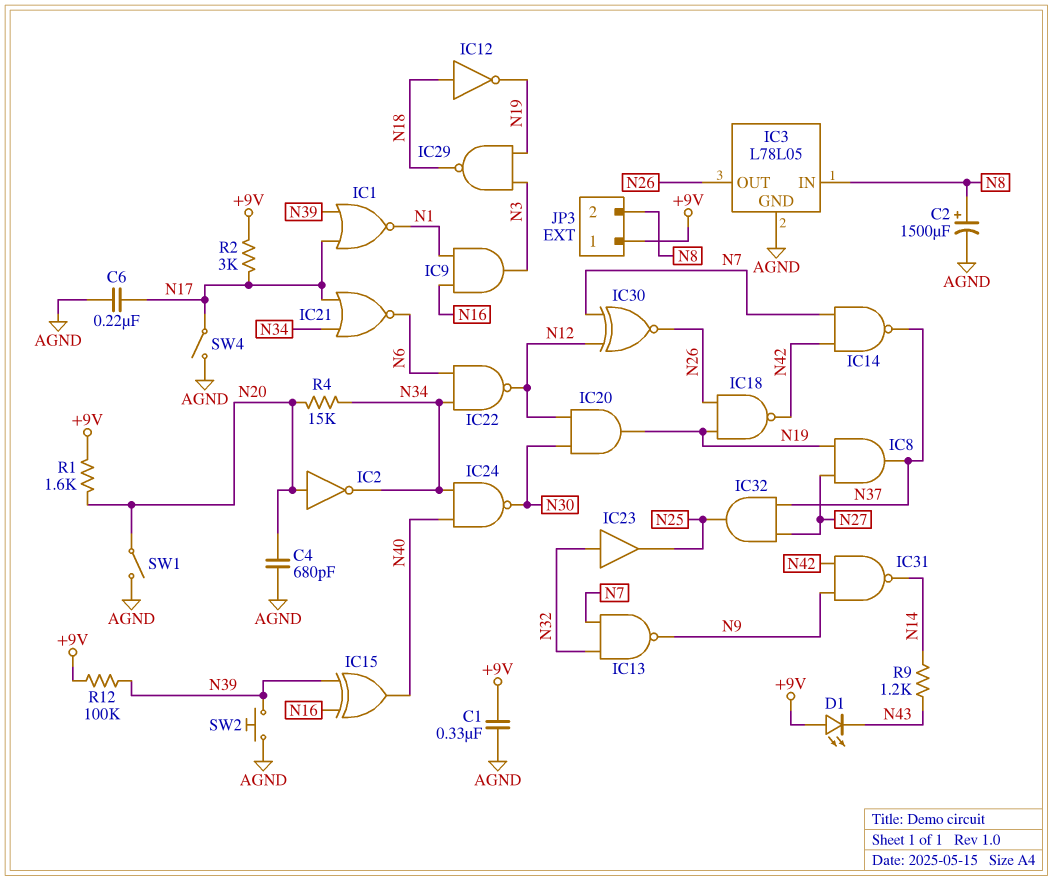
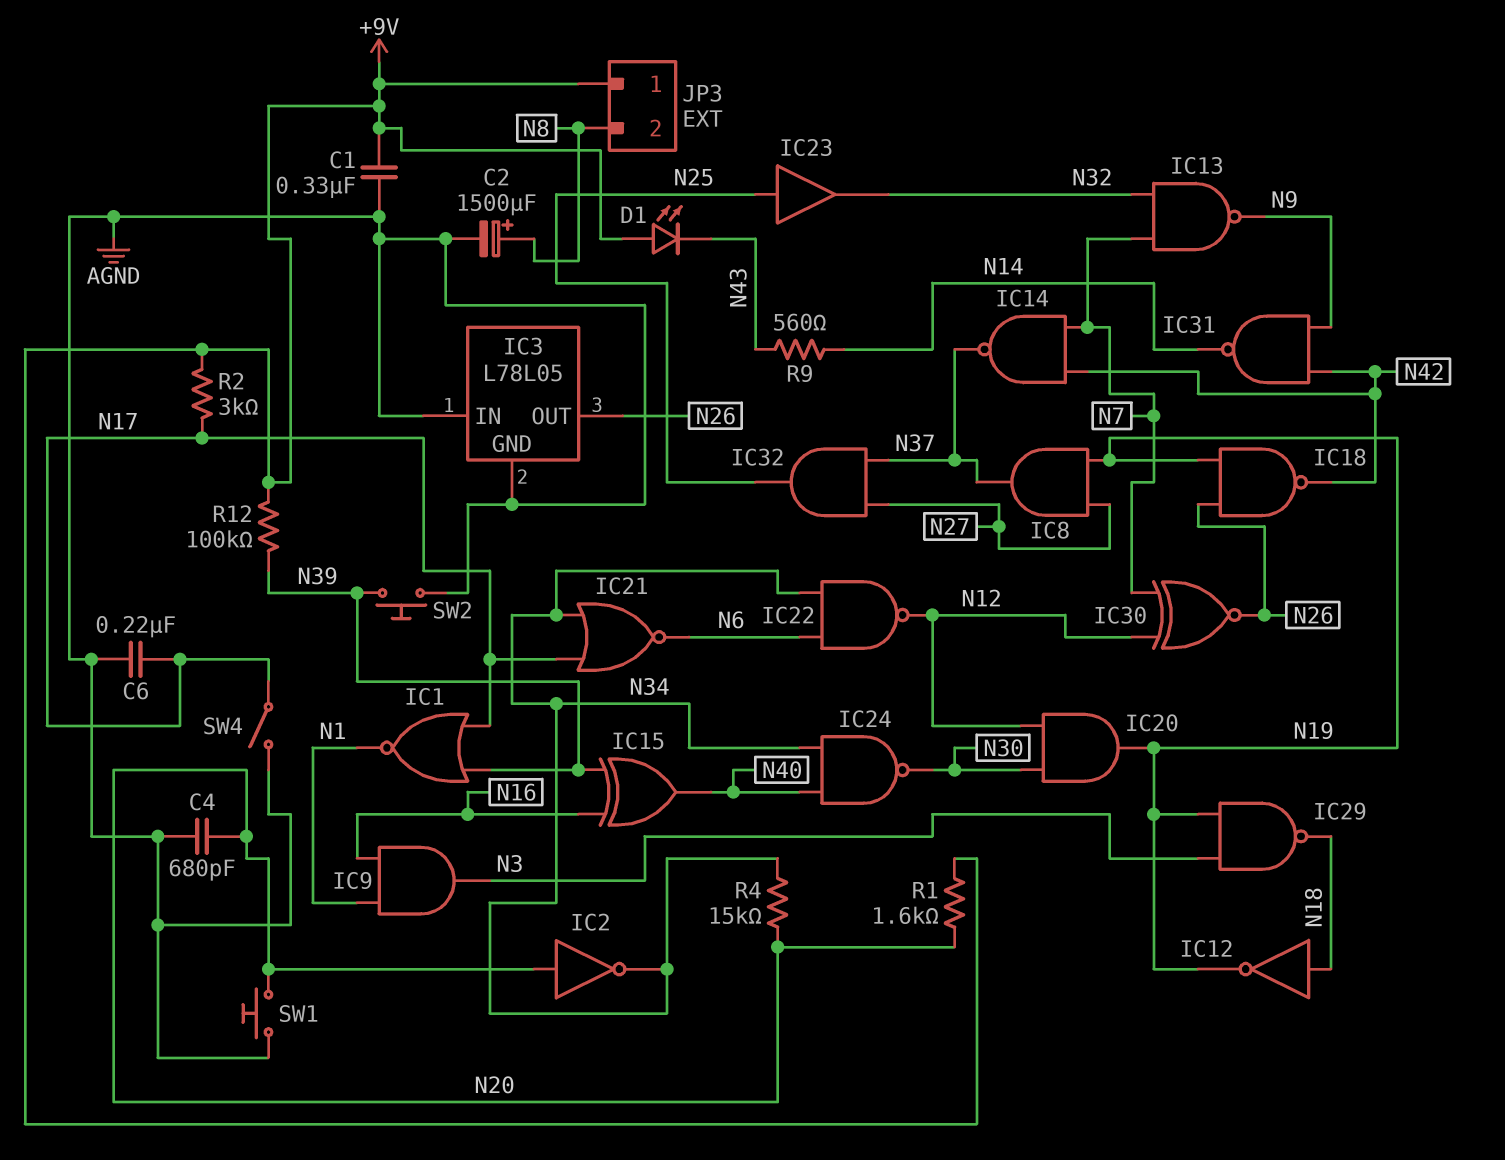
IC3 pin IN: N8 -> AGND
IC23: buffer (in N32, out N25) -> buffer (in N25, out N32)
R9: 1.2k (N14, N43) -> 560 (N14, N43)
SW1: switch (AGND, N20) -> button (AGND, N20)

